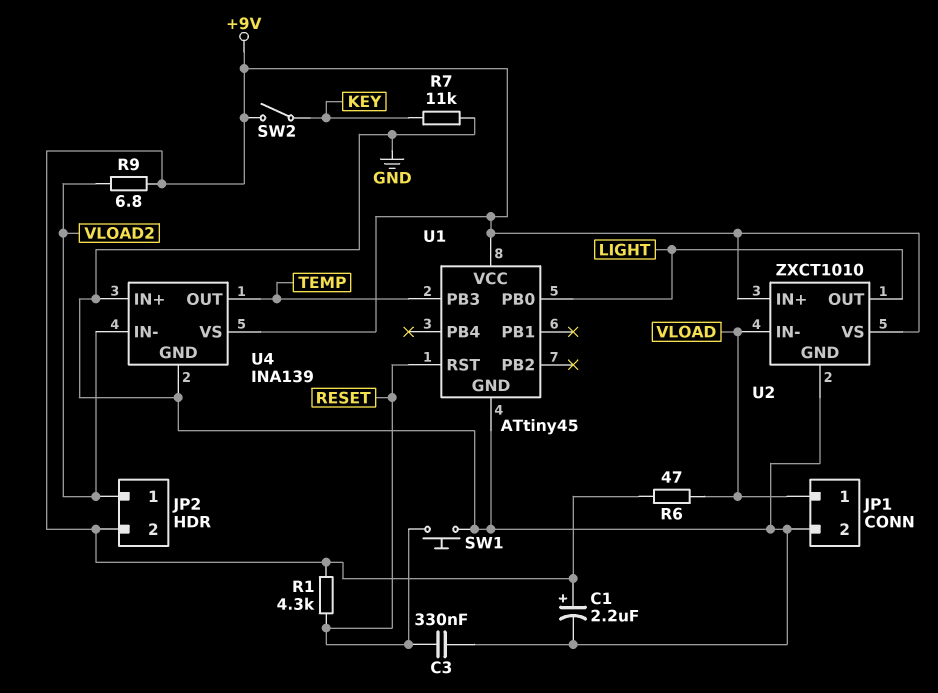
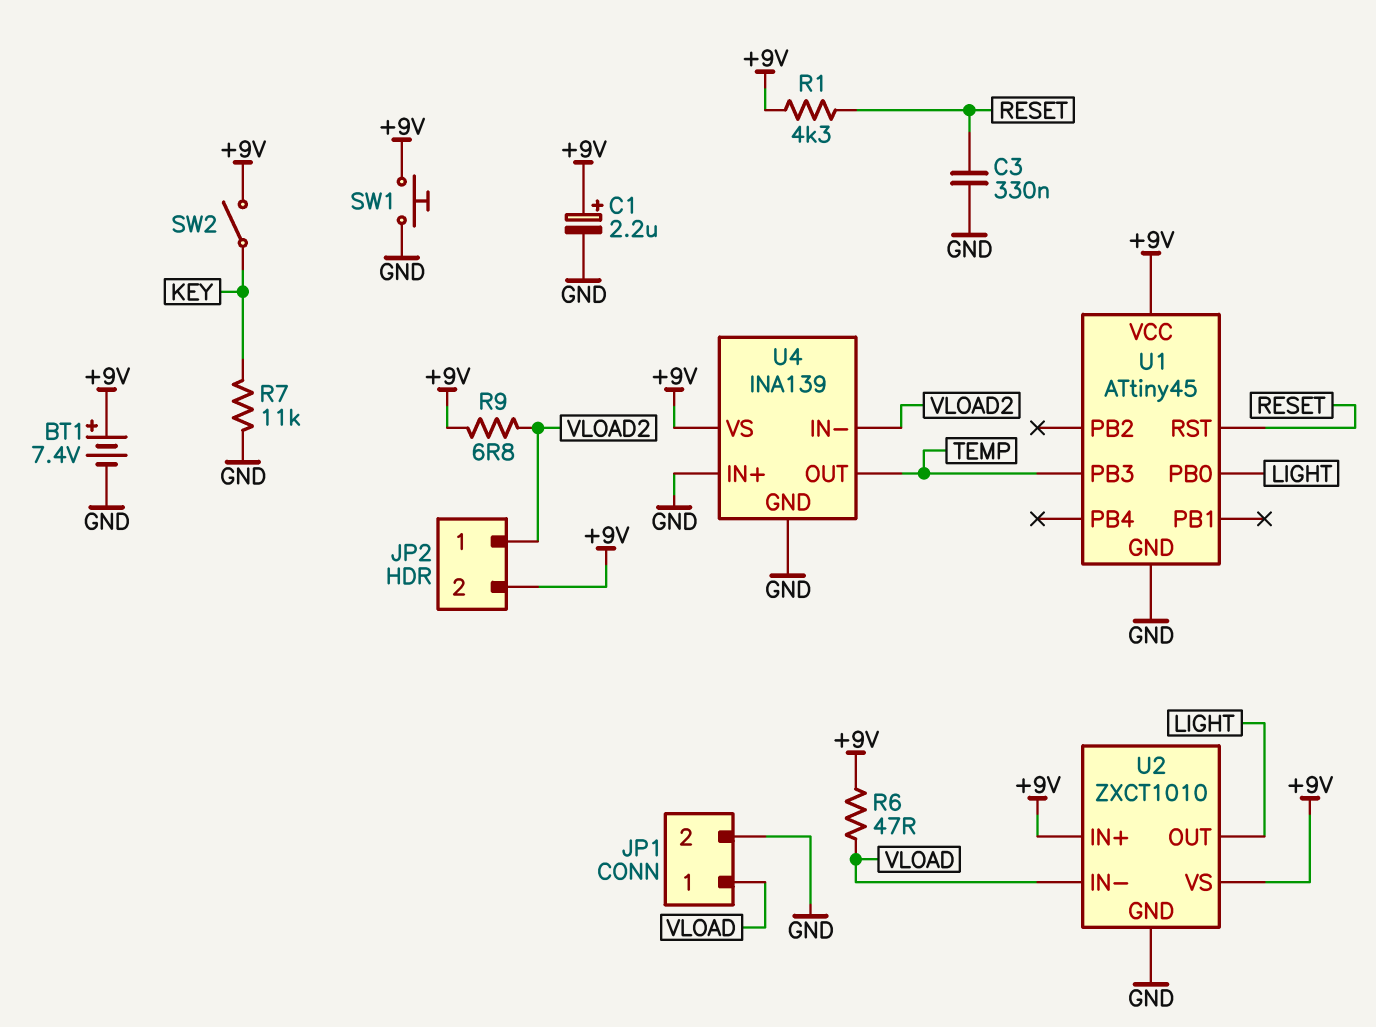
BT1: none -> 7.4V (plus +9V, minus GND)
SW1: button (GND, RESET) -> button (+9V, GND)

